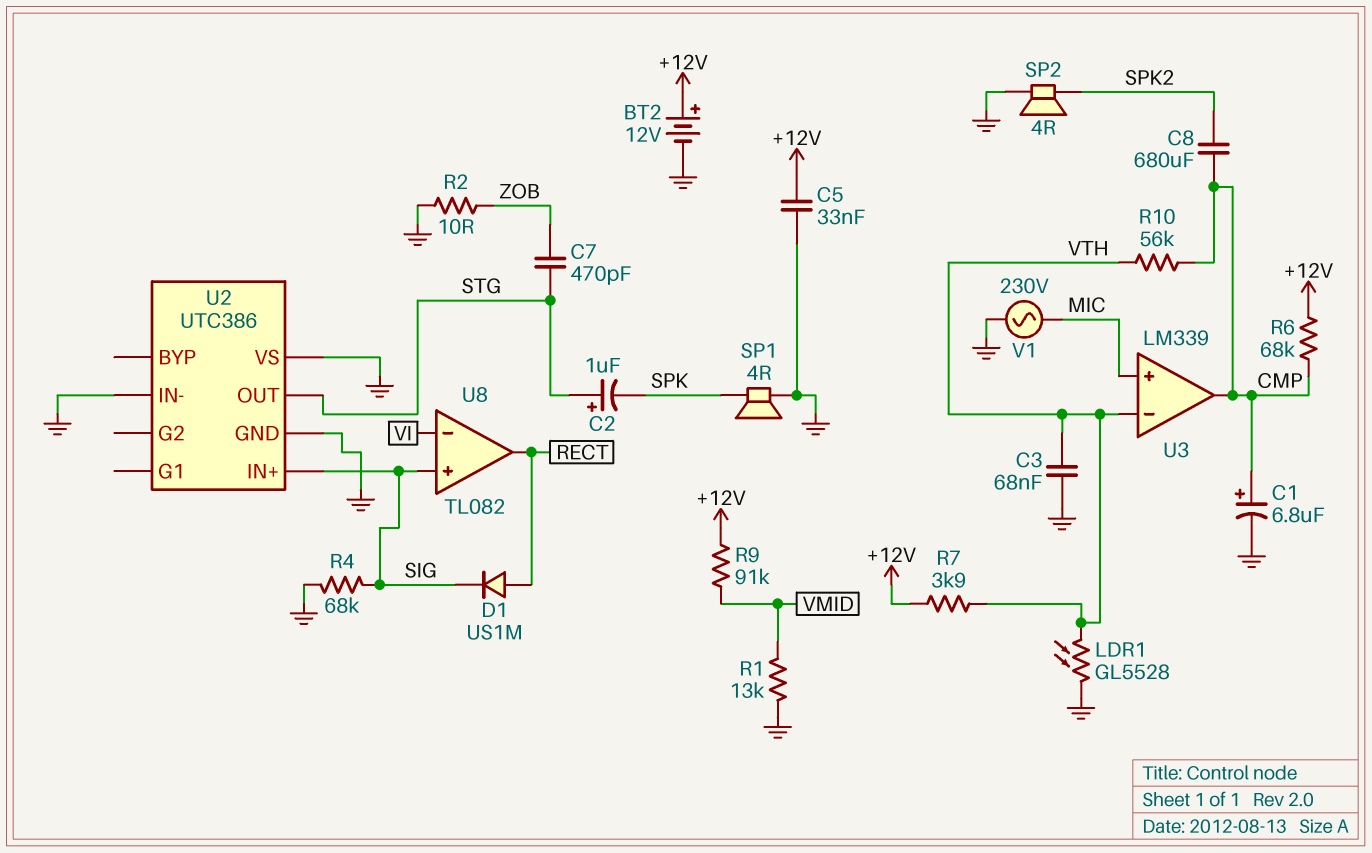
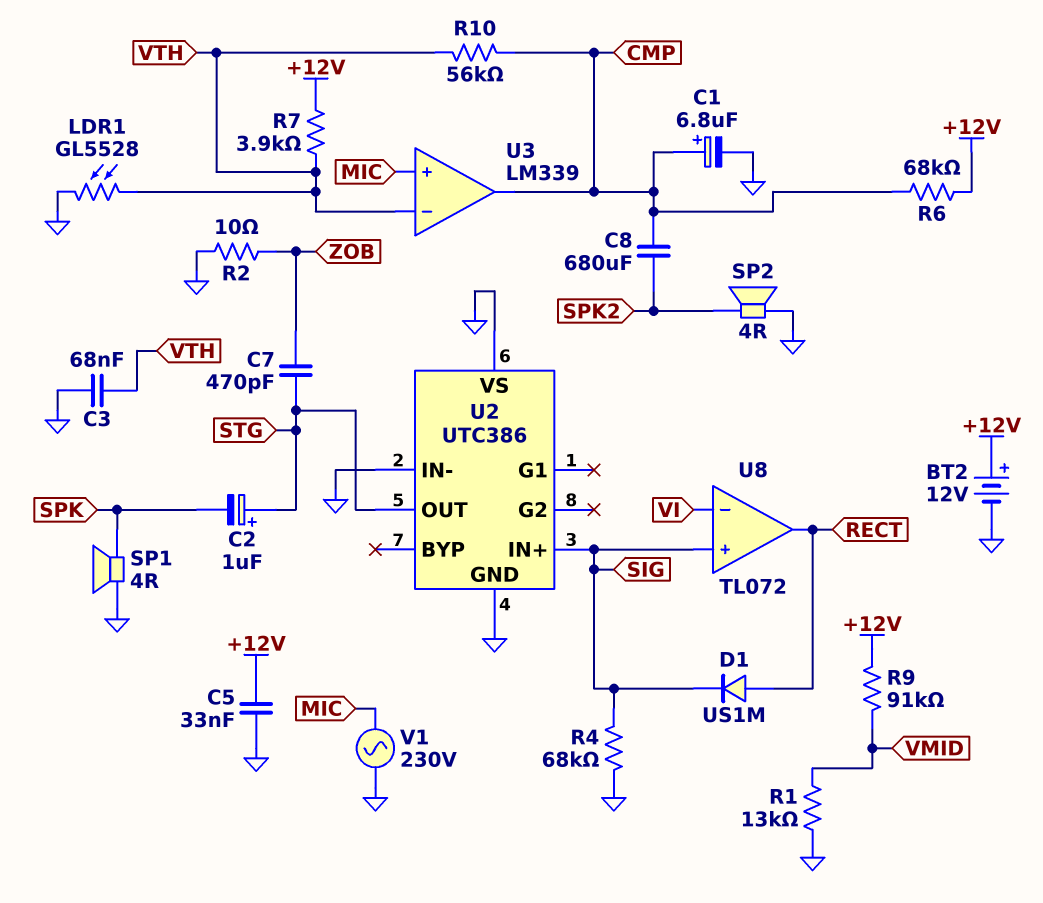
U8: TL082 -> TL072

